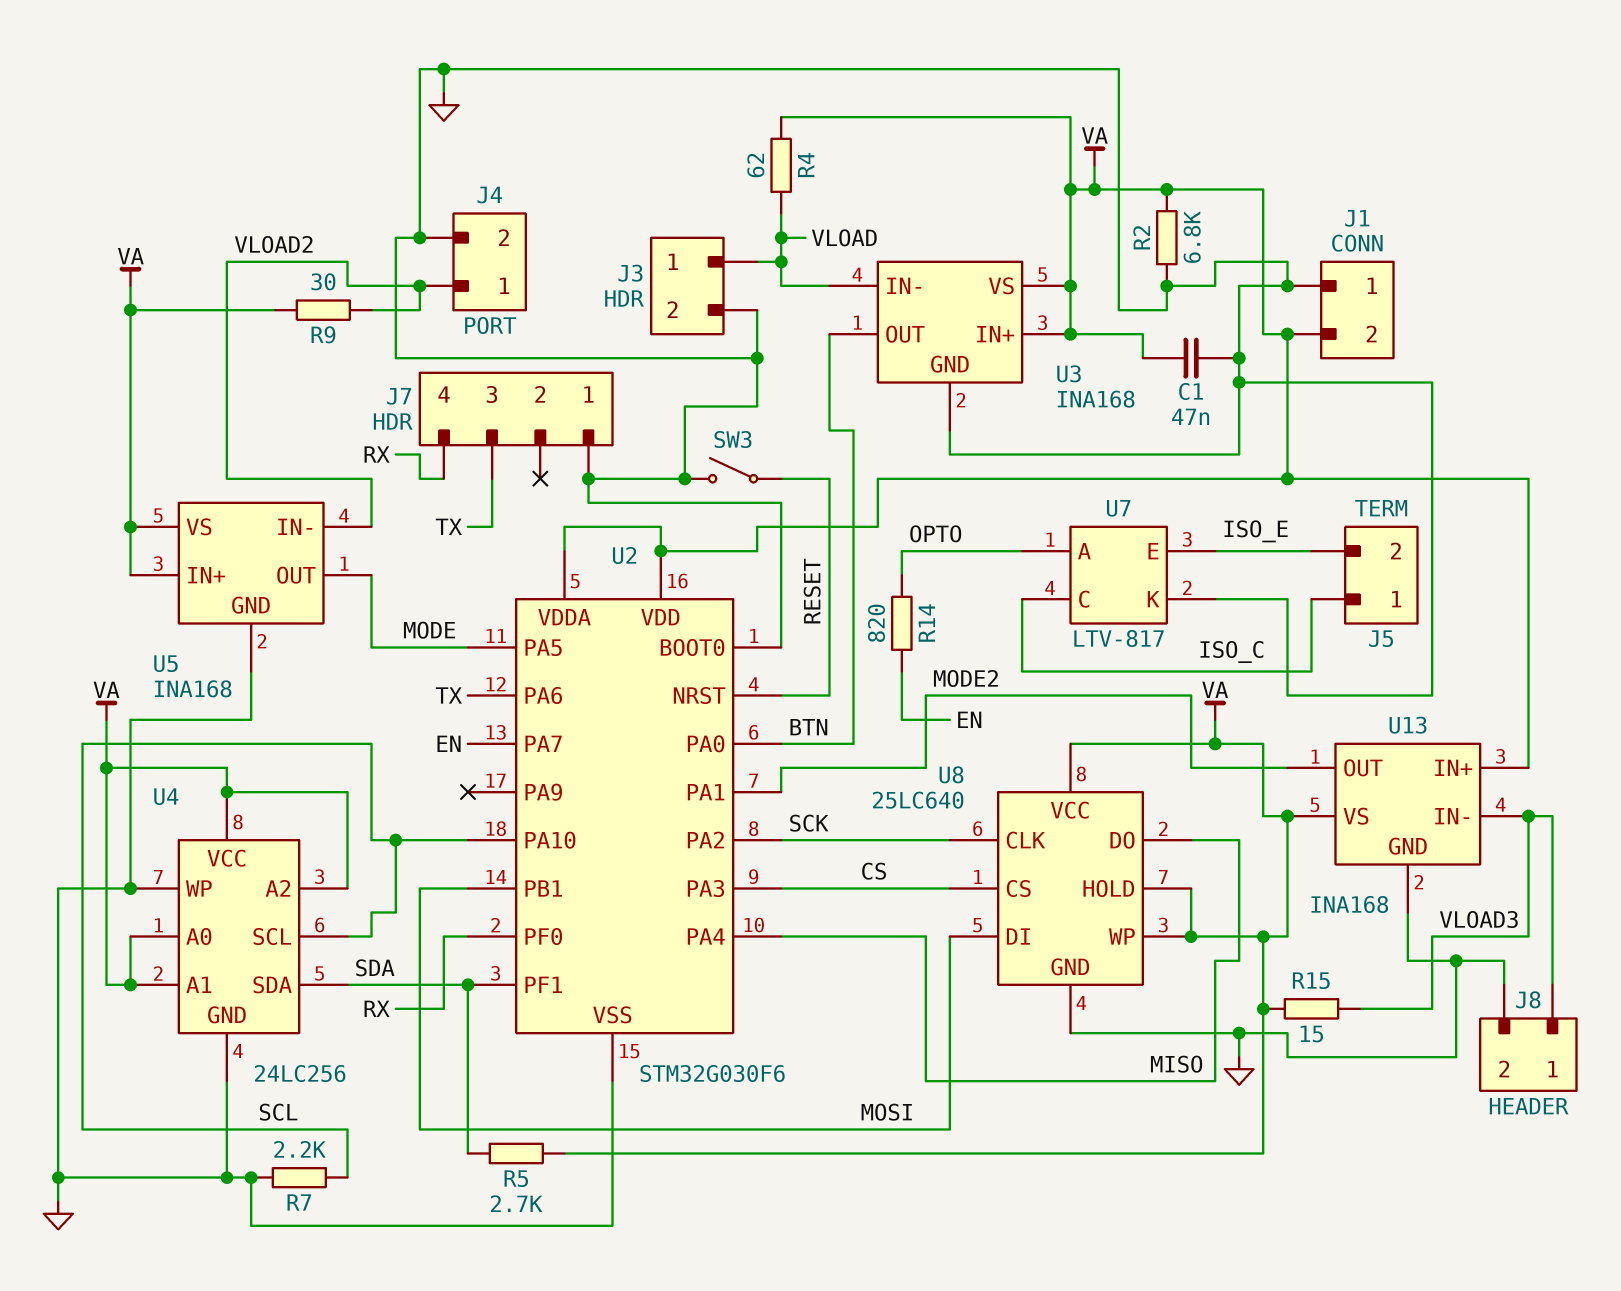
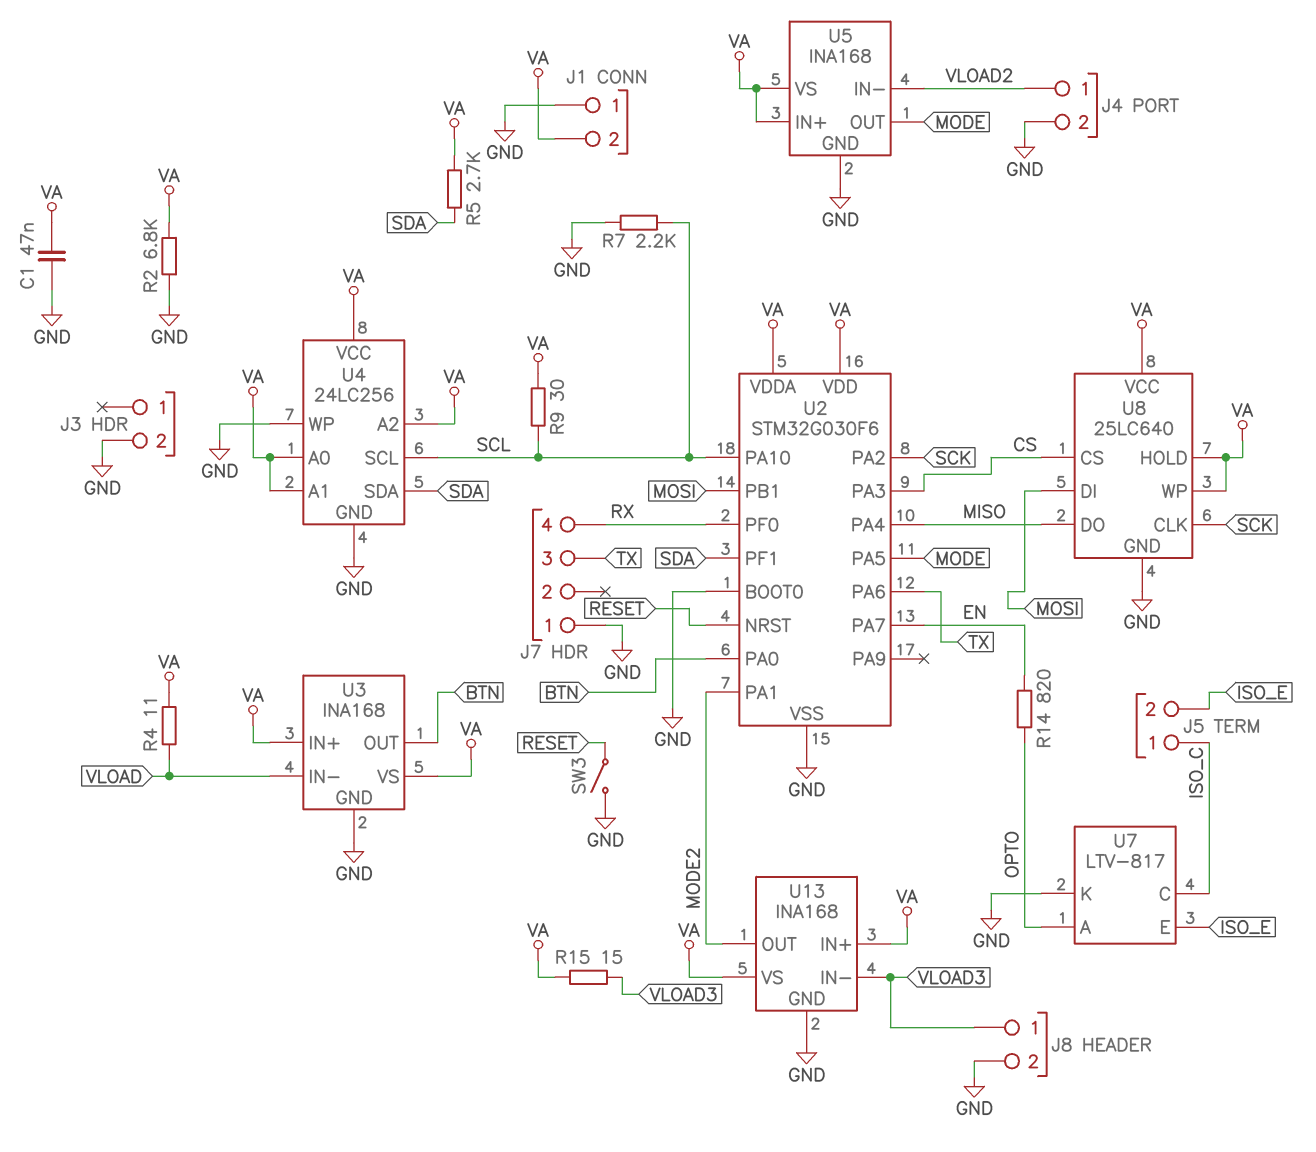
J3 pin 1: VLOAD -> none
R4: 62 (VA, VLOAD) -> 11 (VA, VLOAD)
R9: 30 (VA, VLOAD2) -> 30 (SCL, VA)

